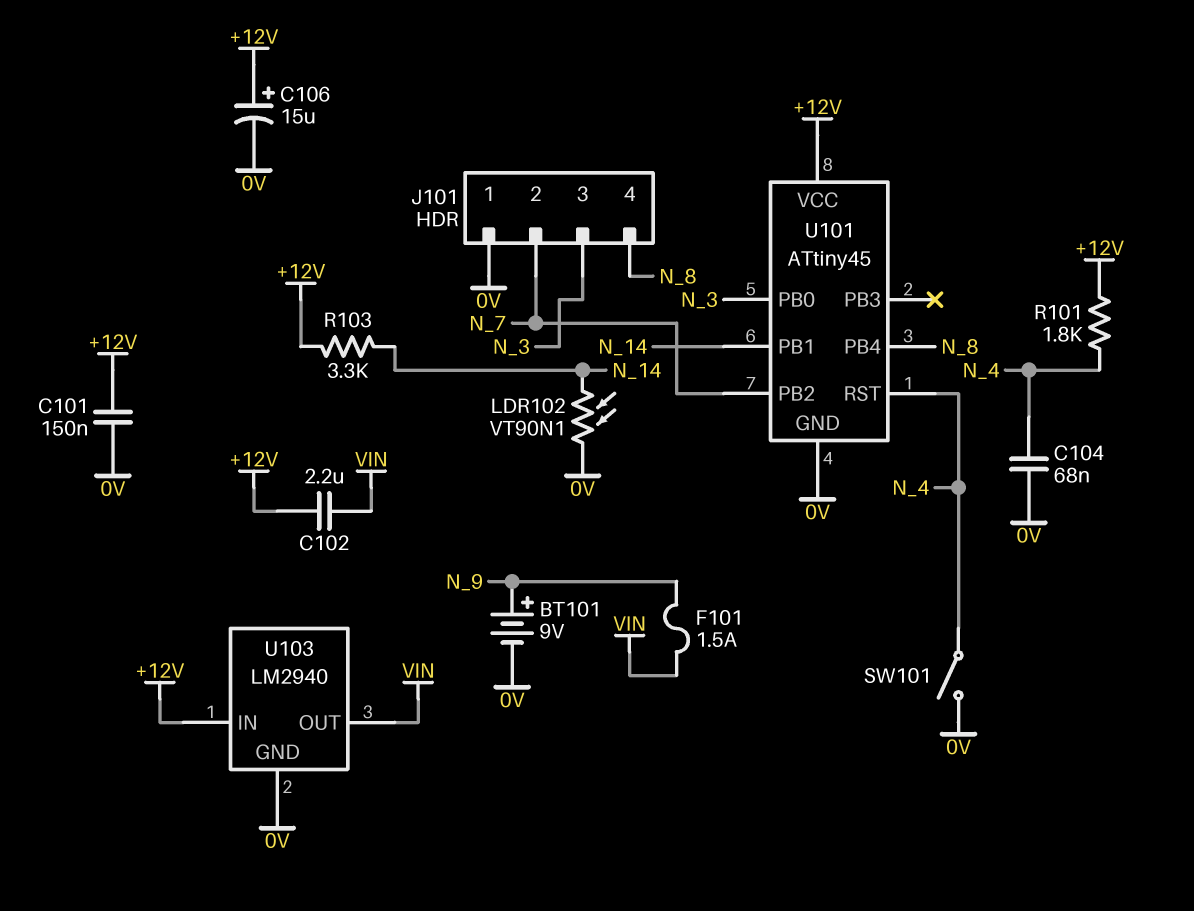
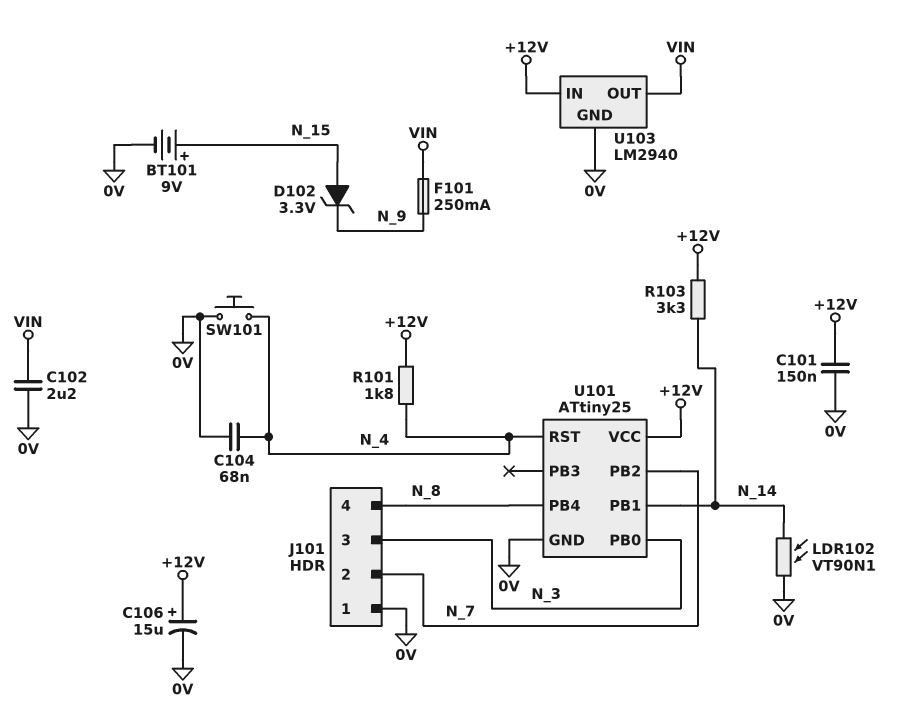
BT101: 9V (plus N_9, minus 0V) -> 9V (plus N_15, minus 0V)
C102: 2.2uF (+12V, VIN) -> 2.2uF (0V, VIN)
D102: none -> zener 3.3V (A N_15, K N_9)
F101: 1.5A (N_9, VIN) -> 250mA (N_9, VIN)
SW101: switch (0V, N_4) -> button (0V, N_4)
U101: ATtiny45 -> ATtiny25

